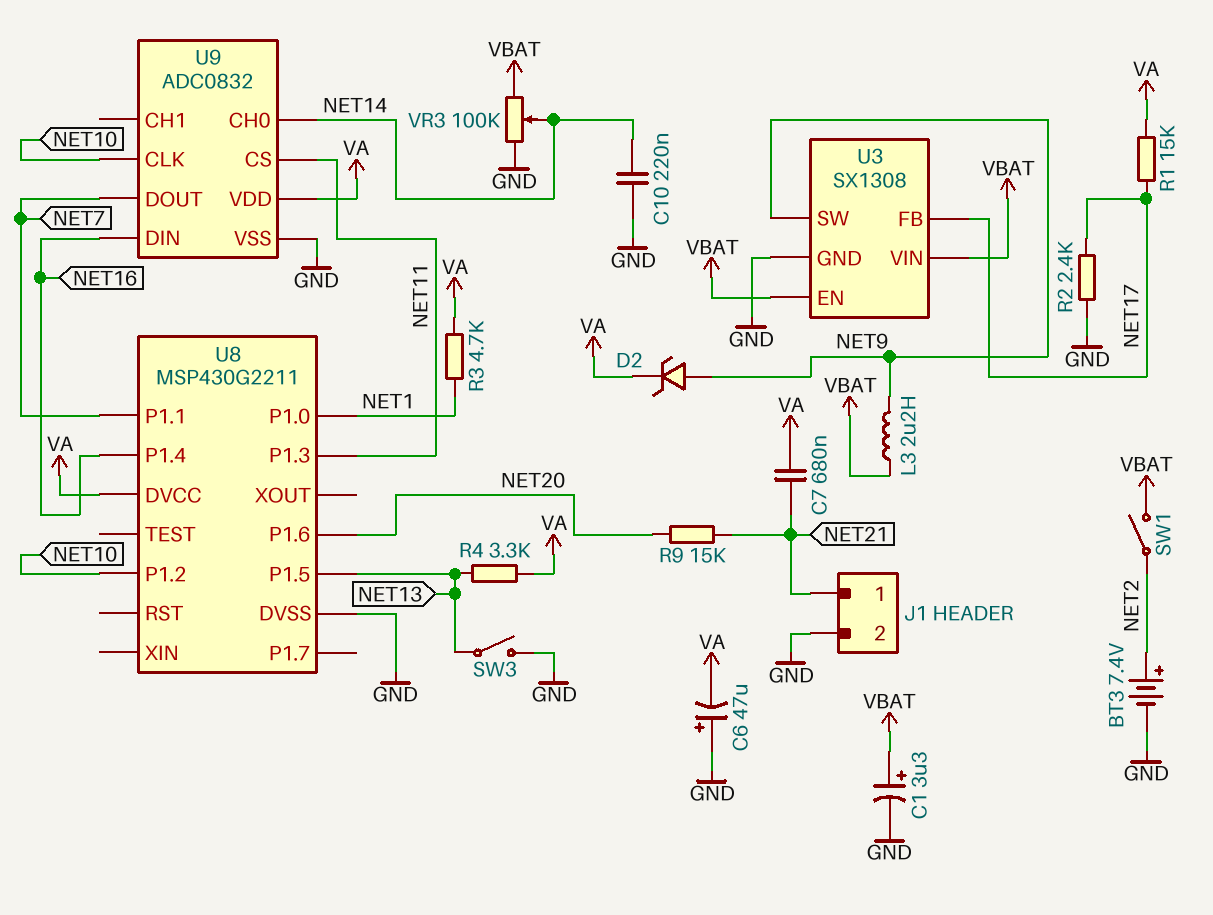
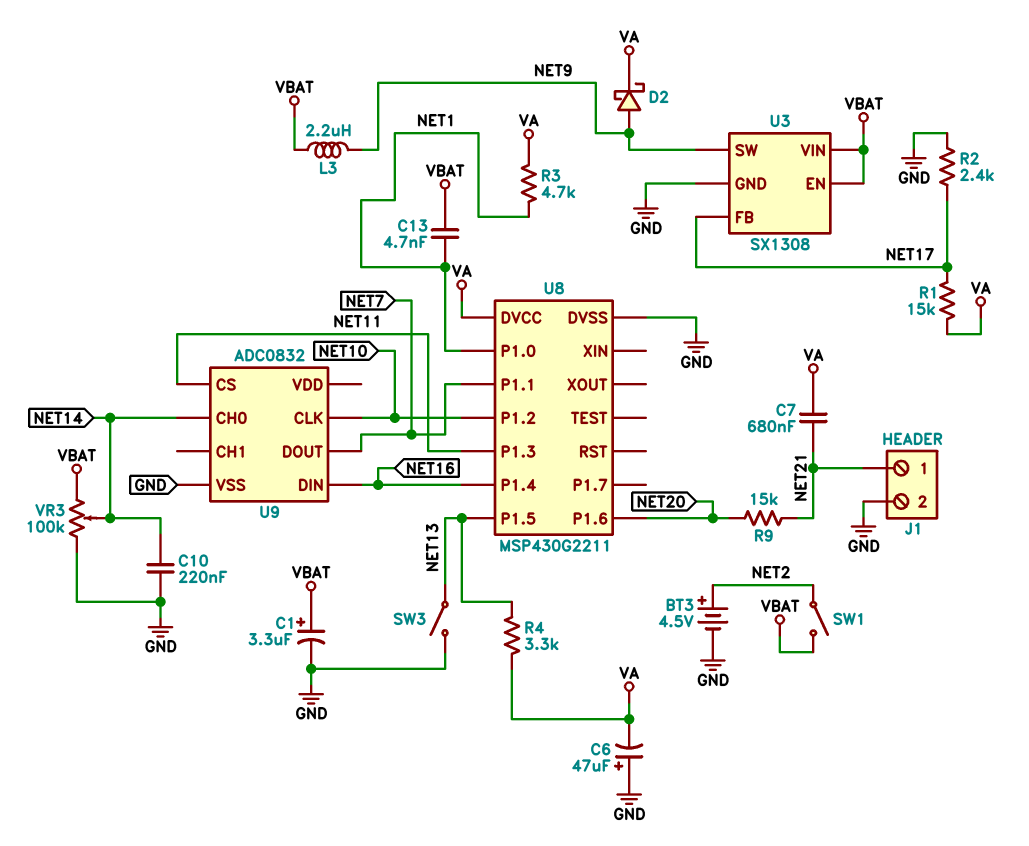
BT3: 7.4V (plus NET2, minus GND) -> 4.5V (plus NET2, minus GND)
C13: none -> 4.7nF (NET1, VBAT)
D2: zener (A NET9, K VA) -> schottky (A NET9, K VA)
U9 pin VDD: VA -> none

